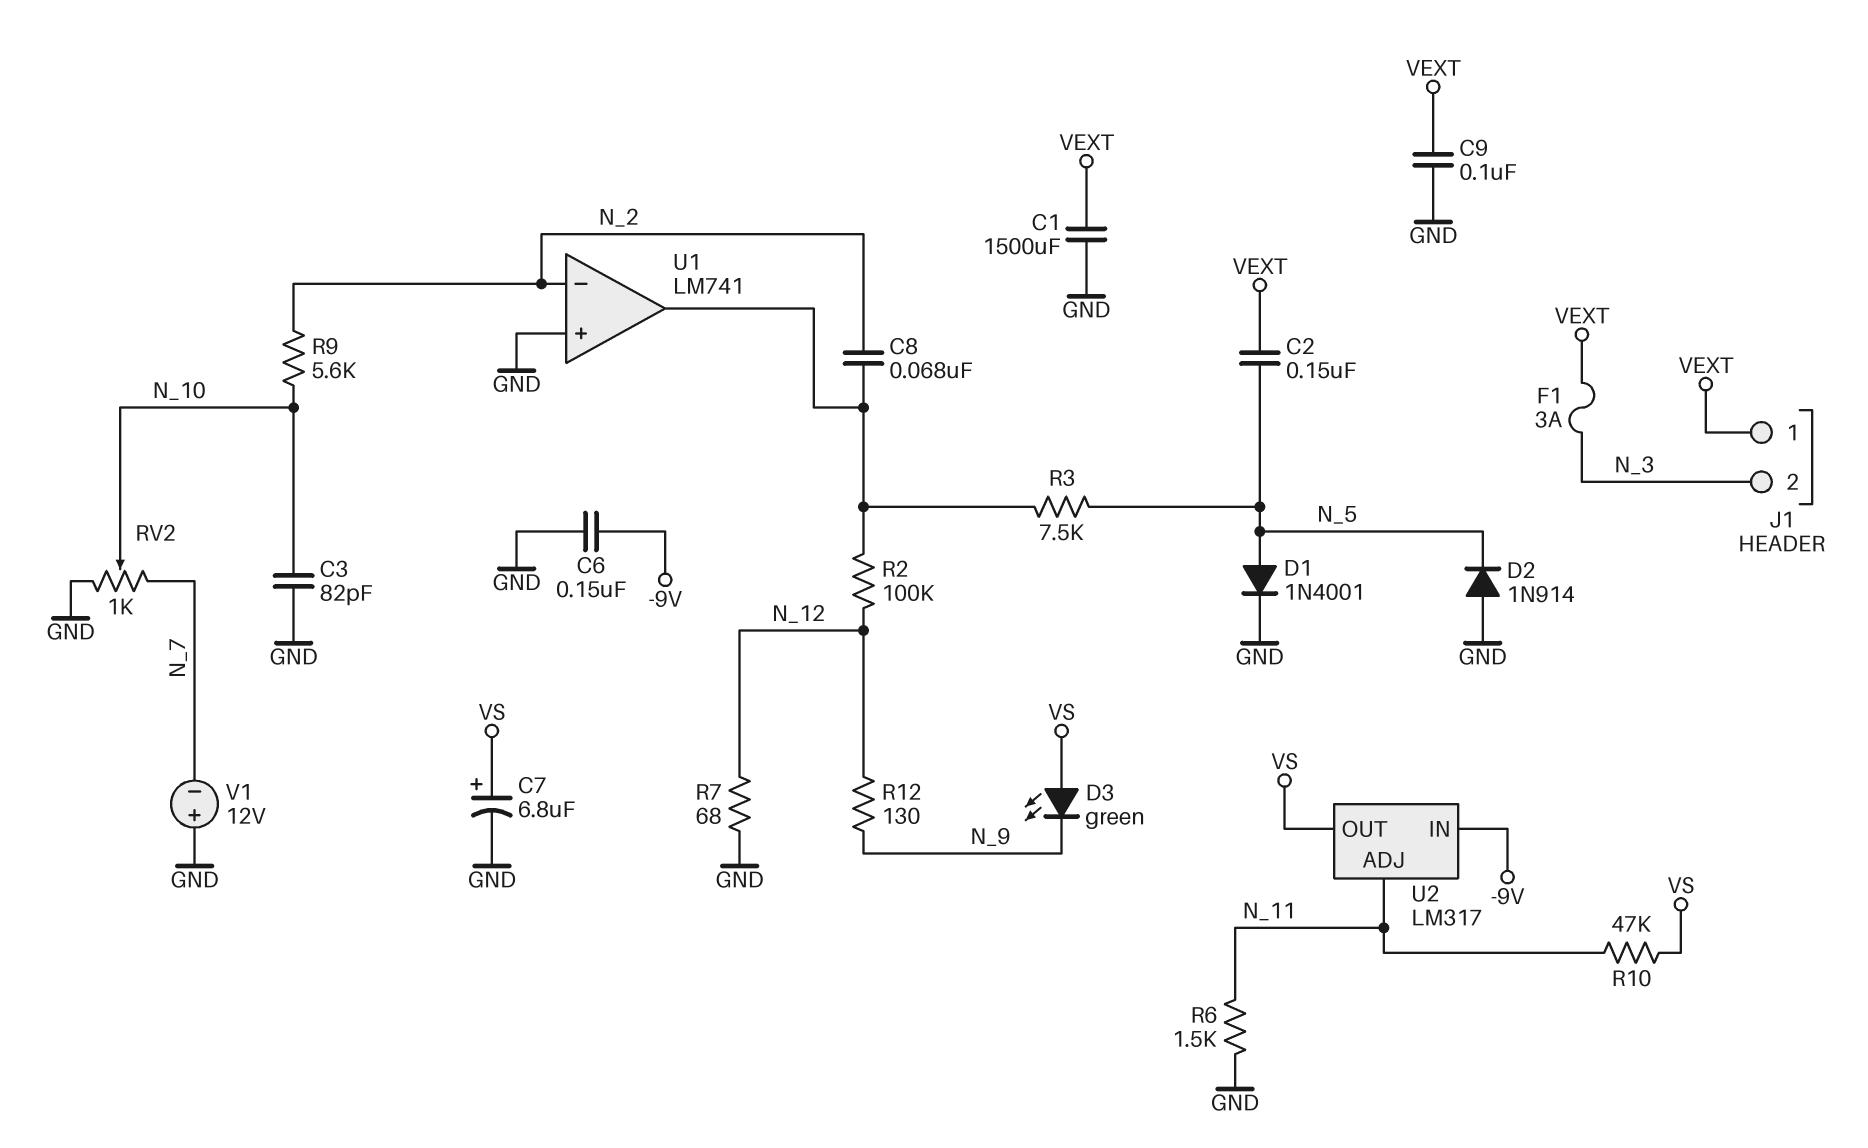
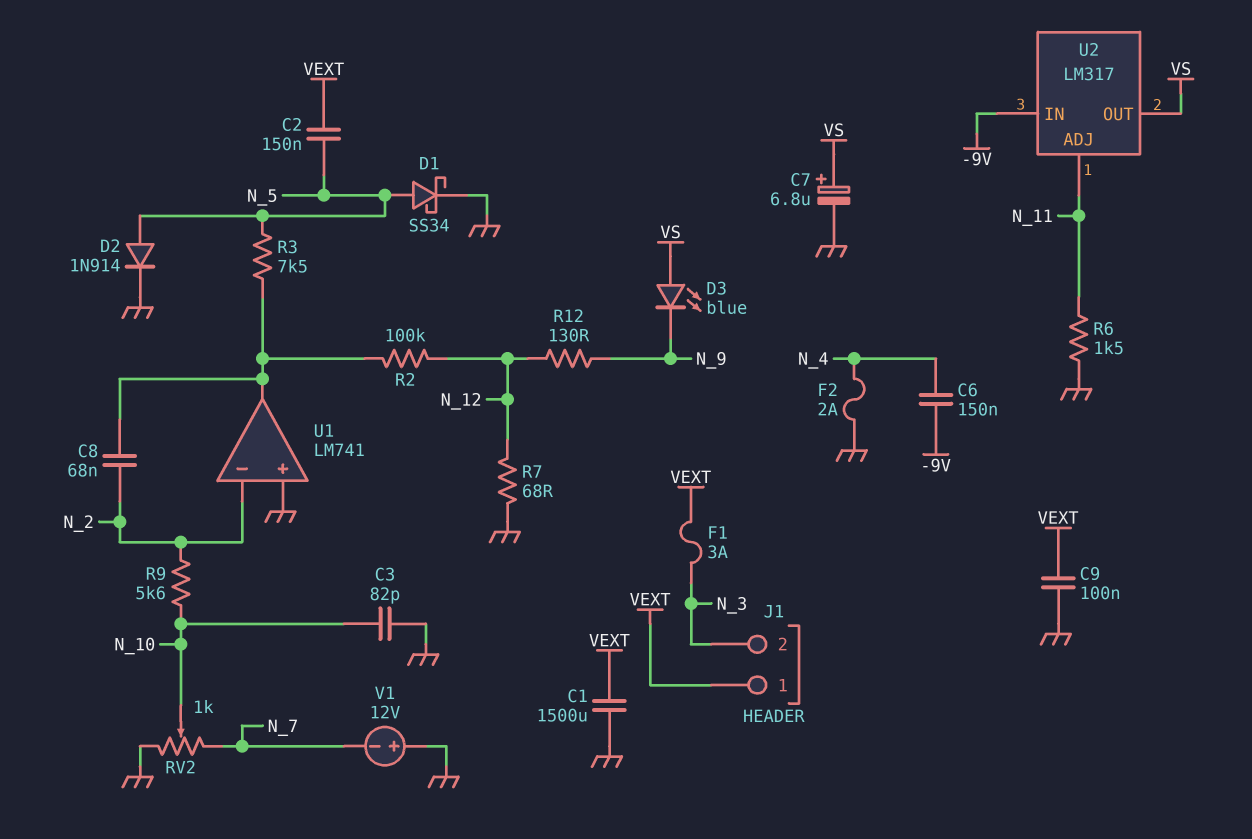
C6: 150nF (-9V, GND) -> 150nF (-9V, N_4)
D1: diode 1N4001 (A N_5, K GND) -> schottky SS34 (A N_5, K GND)
D2: diode 1N914 (A GND, K N_5) -> diode 1N914 (A N_5, K GND)
D3: LED green (A VS, K N_9) -> LED blue (A VS, K N_9)
F2: none -> 2A (GND, N_4)
R10: 47k (N_11, VS) -> none

